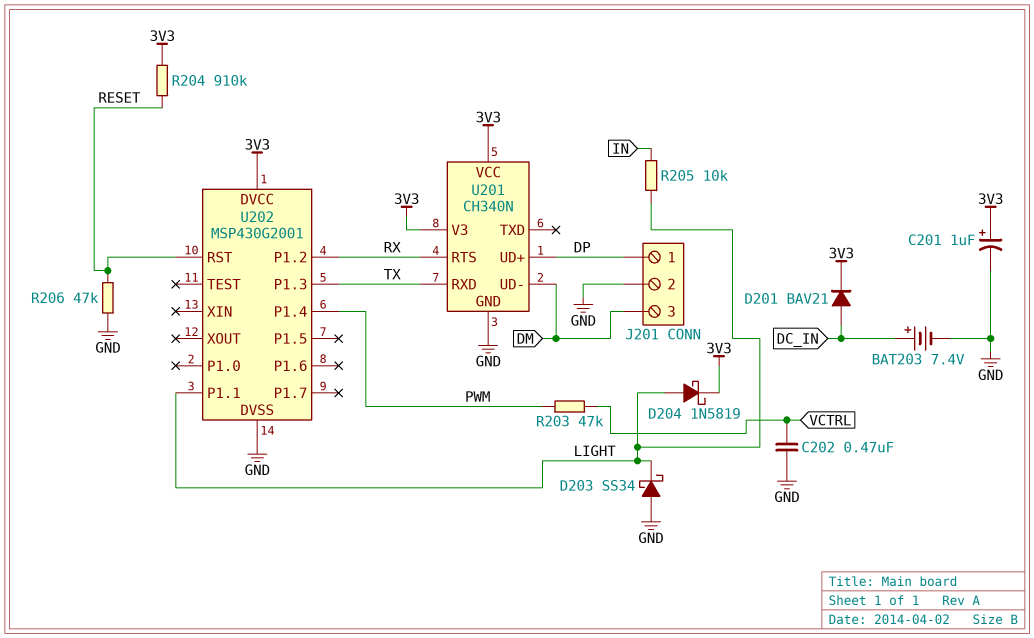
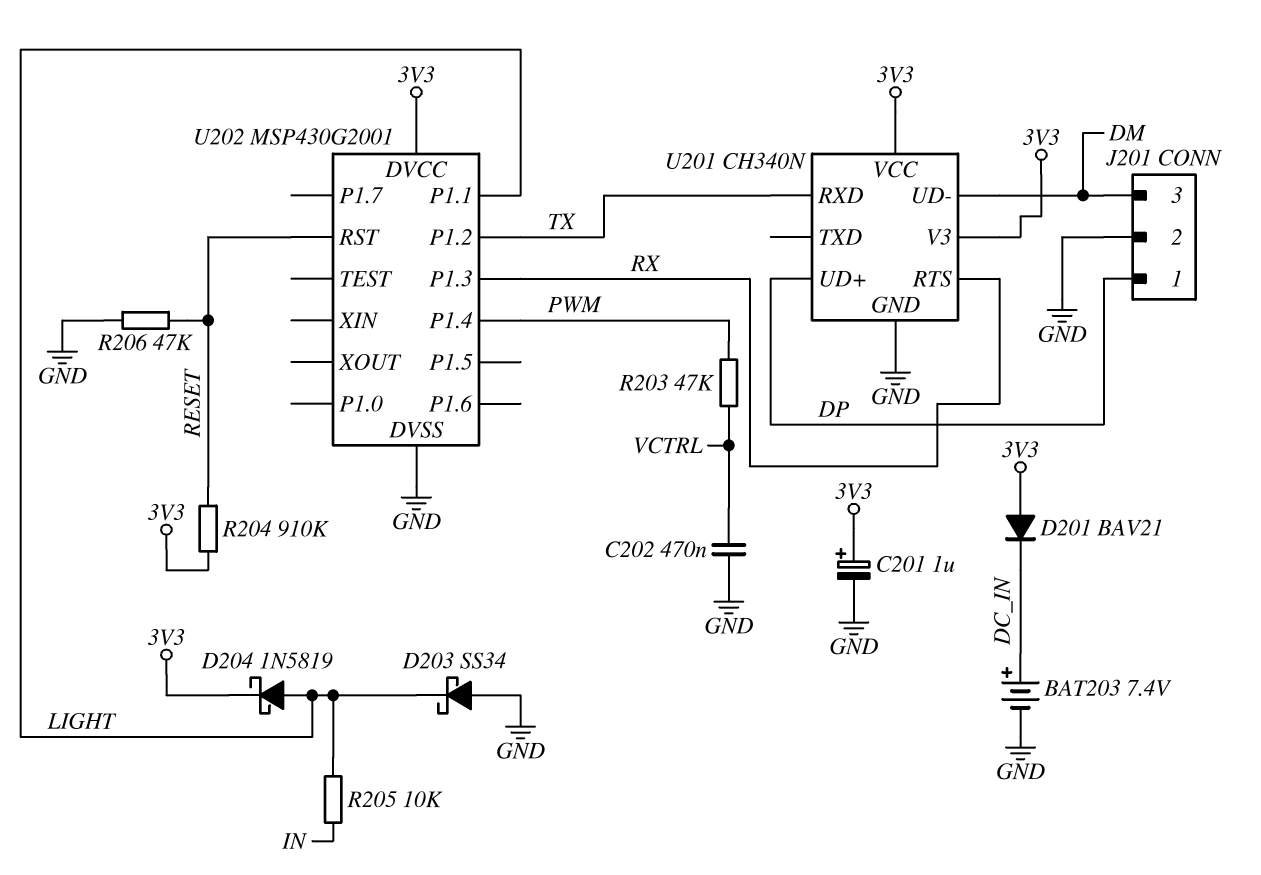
D201: diode BAV21 (A DC_IN, K 3V3) -> diode BAV21 (A 3V3, K DC_IN)
U202 pin P1.2: RX -> TX
U202 pin P1.3: TX -> RX

